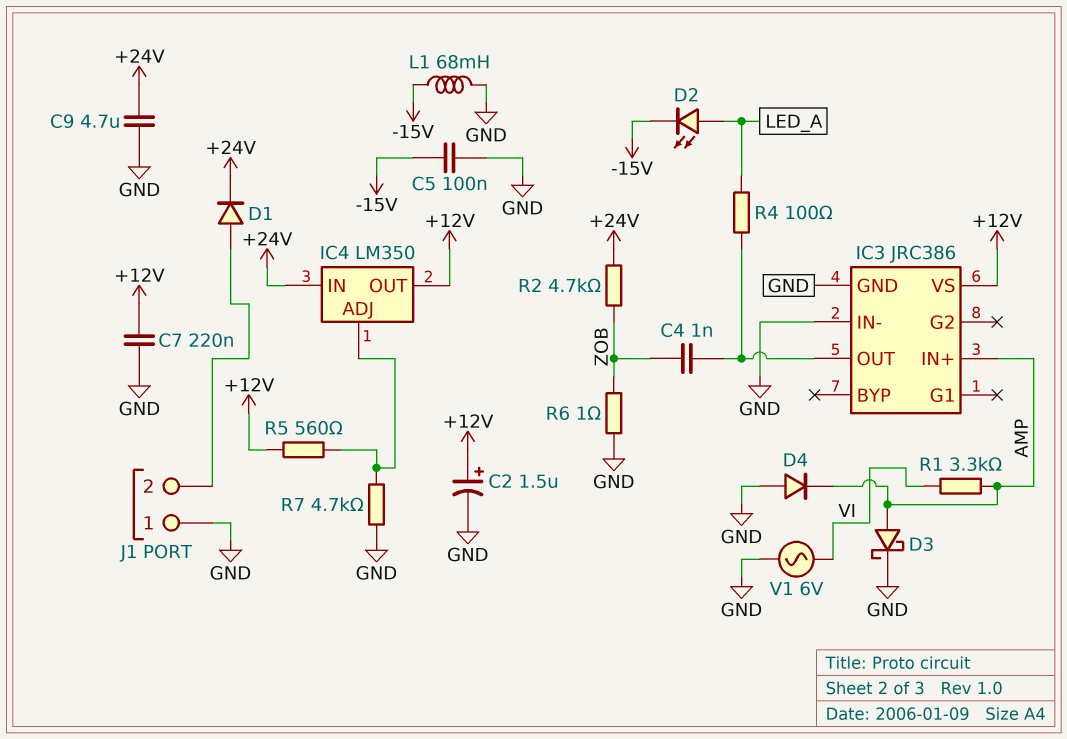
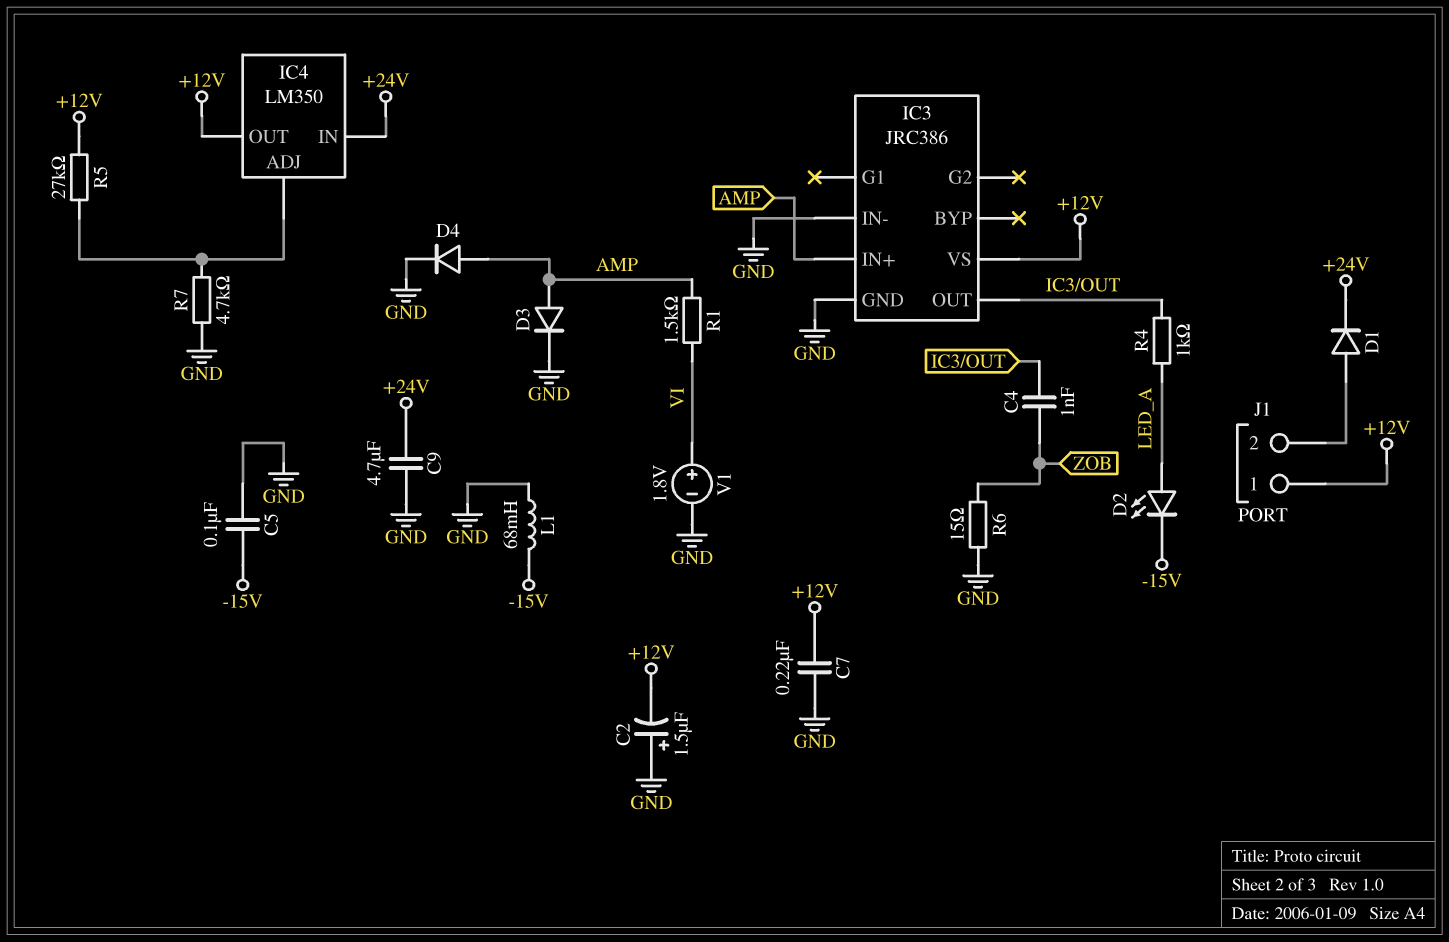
C2: 1.5uF (plus +12V, minus GND) -> 1.5uF (plus GND, minus +12V)
D3: schottky (A AMP, K GND) -> diode (A AMP, K GND)
D4: diode (A GND, K AMP) -> diode (A AMP, K GND)
J1 pin 1: GND -> +12V
R1: 3.3k (AMP, VI) -> 1.5k (AMP, VI)
R2: 4.7k (+24V, ZOB) -> none
R4: 100 (IC3/OUT, LED_A) -> 1k (IC3/OUT, LED_A)
R5: 560 (+12V, IC4/ADJ) -> 27k (+12V, IC4/ADJ)
R6: 1 (GND, ZOB) -> 15 (GND, ZOB)
V1: AC 6V (GND, VI) -> 1.8V (plus VI, minus GND)

